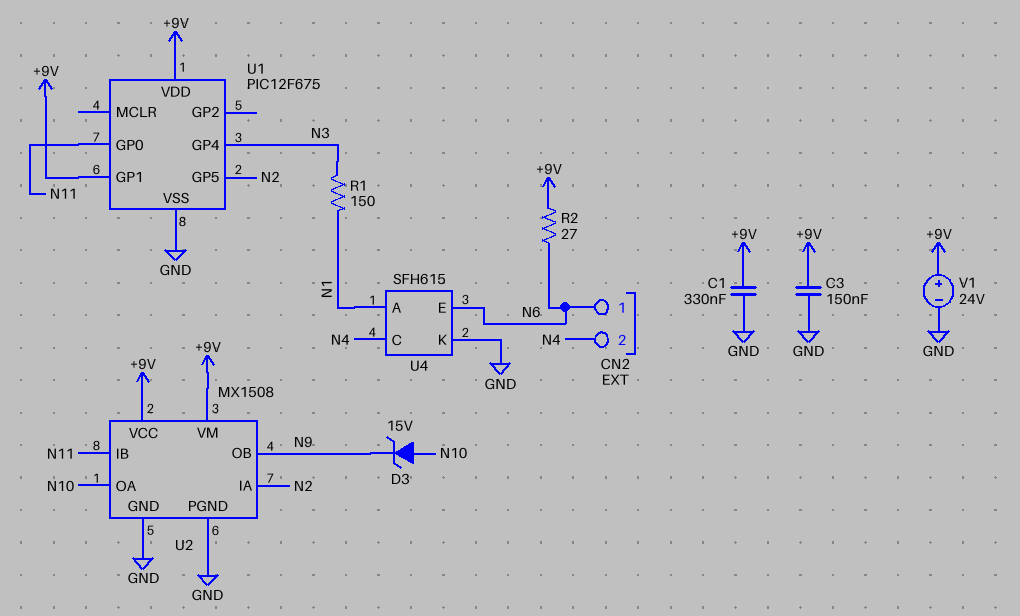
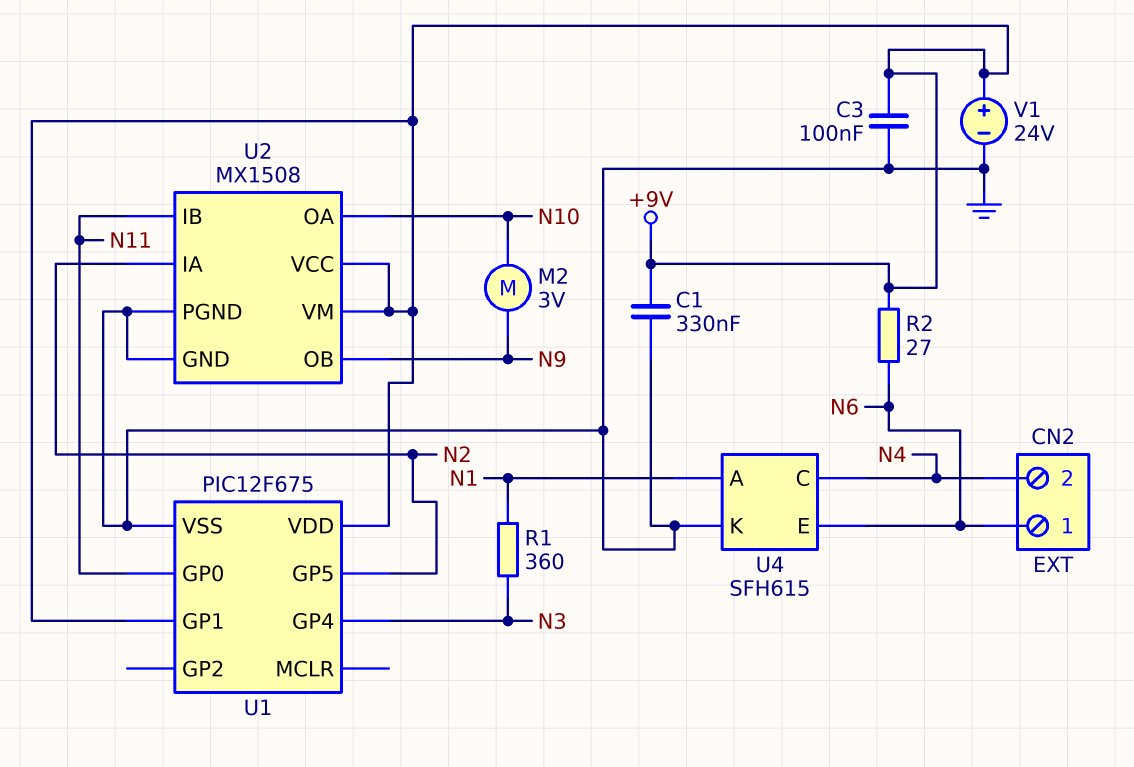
C3: 150nF (+9V, GND) -> 100nF (+9V, GND)
D3: zener 15V (A N10, K N9) -> none
M2: none -> motor 3V (N9, N10)
R1: 150 (N1, N3) -> 360 (N1, N3)

